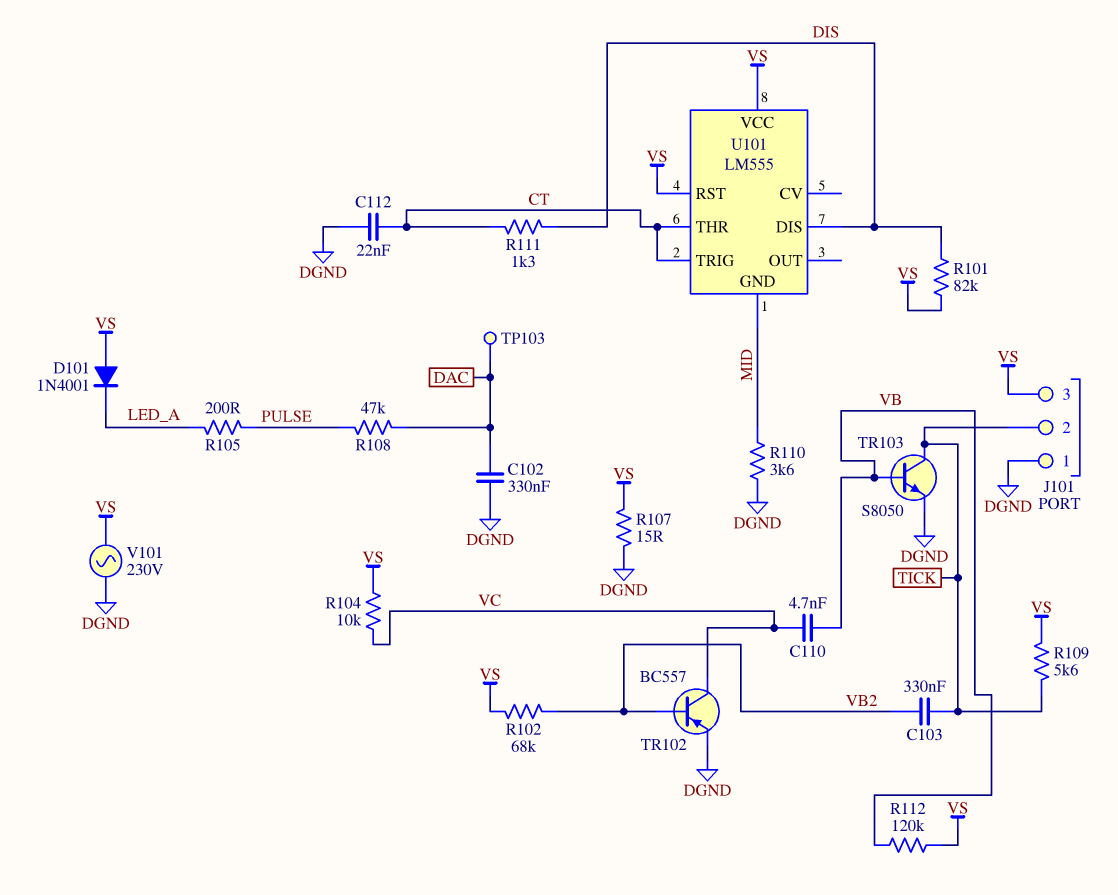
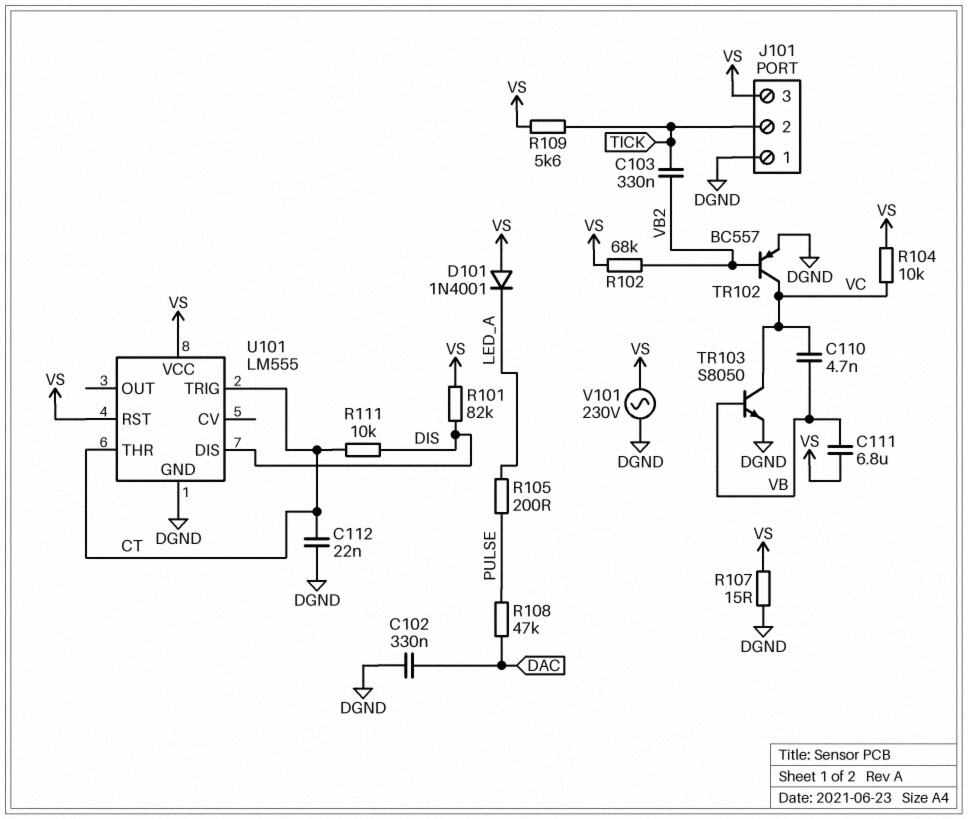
C111: none -> 6.8uF (VB, VS)
R110: 3.6k (DGND, MID) -> none
R111: 1.3k (CT, DIS) -> 10k (CT, DIS)
R112: 120k (VB, VS) -> none
TP103: test point (DAC) -> none
TR103: NPN S8050 (B VB, C TICK, E DGND) -> NPN S8050 (B VB, C VC, E DGND)
U101 pin GND: MID -> DGND

